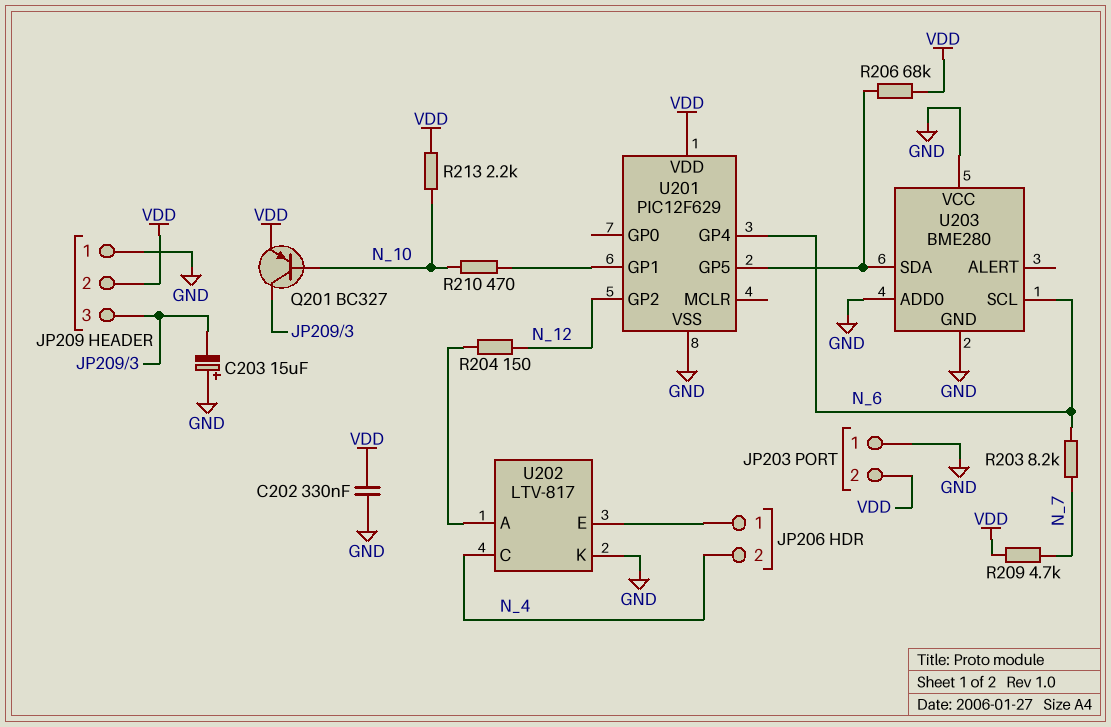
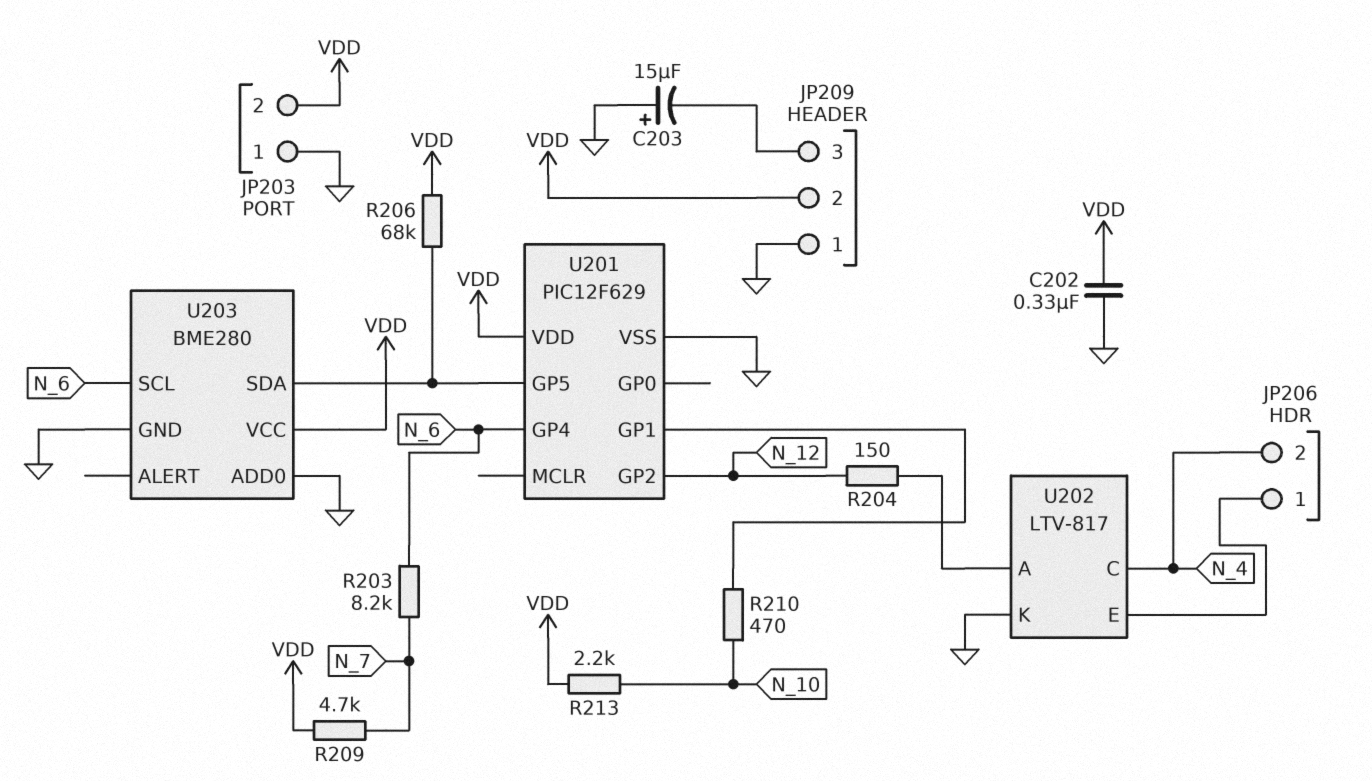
Q201: PNP BC327 (B N_10, C JP209/3, E VDD) -> none
U203 pin VCC: GND -> VDD

